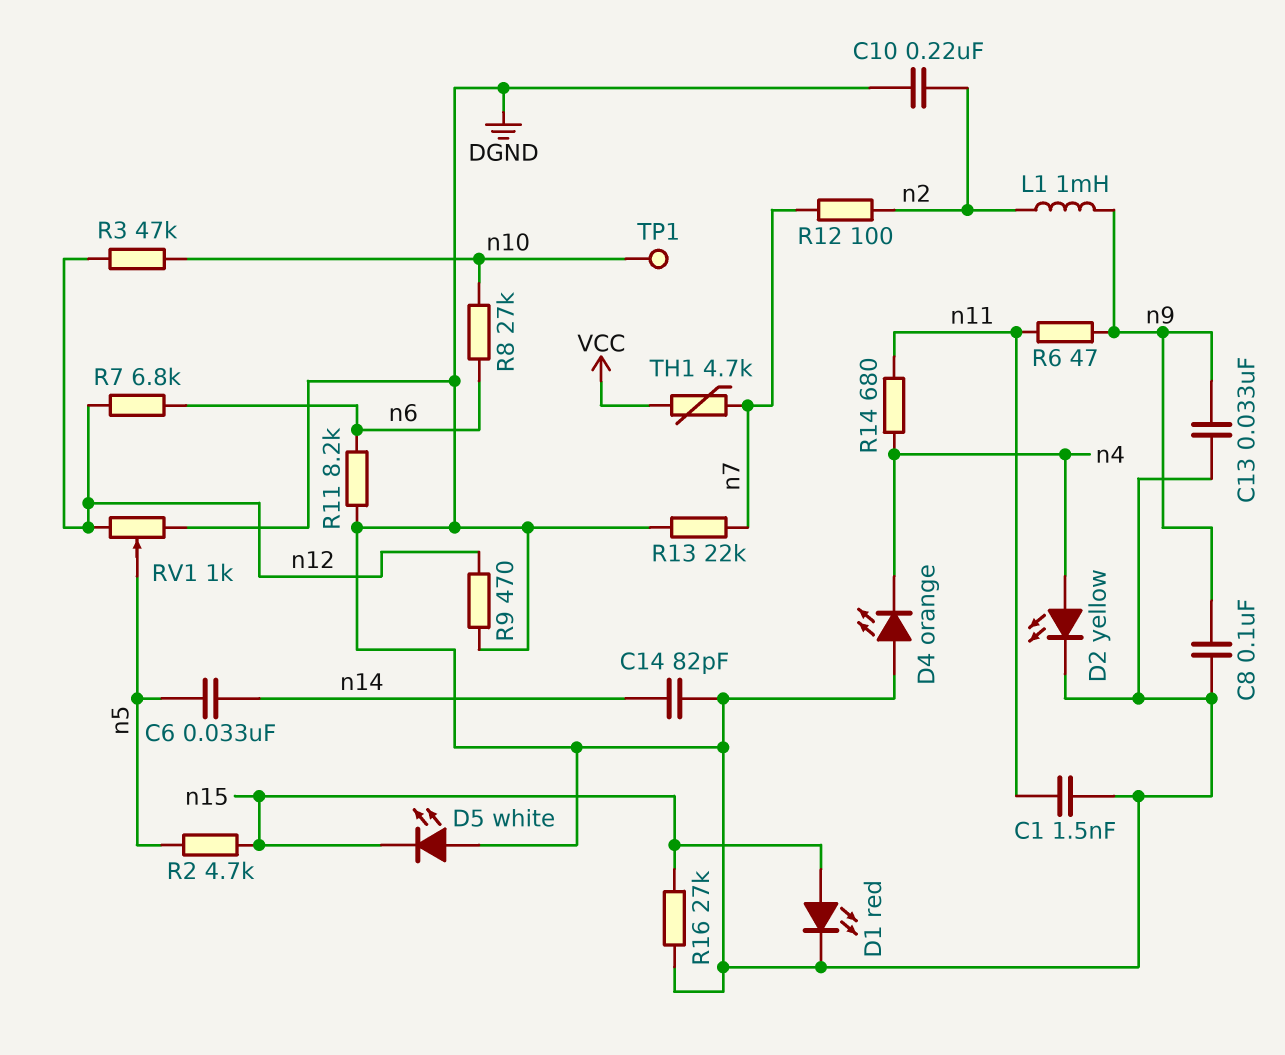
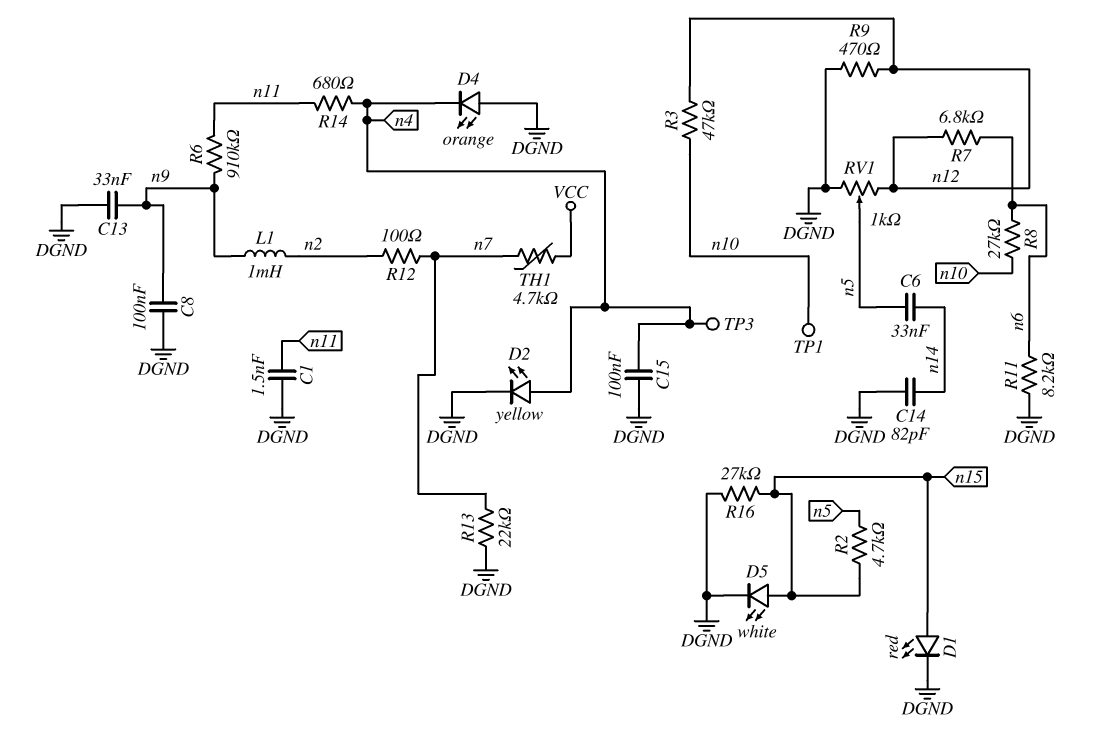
C10: 220nF (DGND, n2) -> none
C15: none -> 100nF (DGND, n4)
D5: LED white (A DGND, K n15) -> LED white (A n15, K DGND)
R6: 47 (n9, n11) -> 910k (n9, n11)
TP3: none -> test point (n4)

